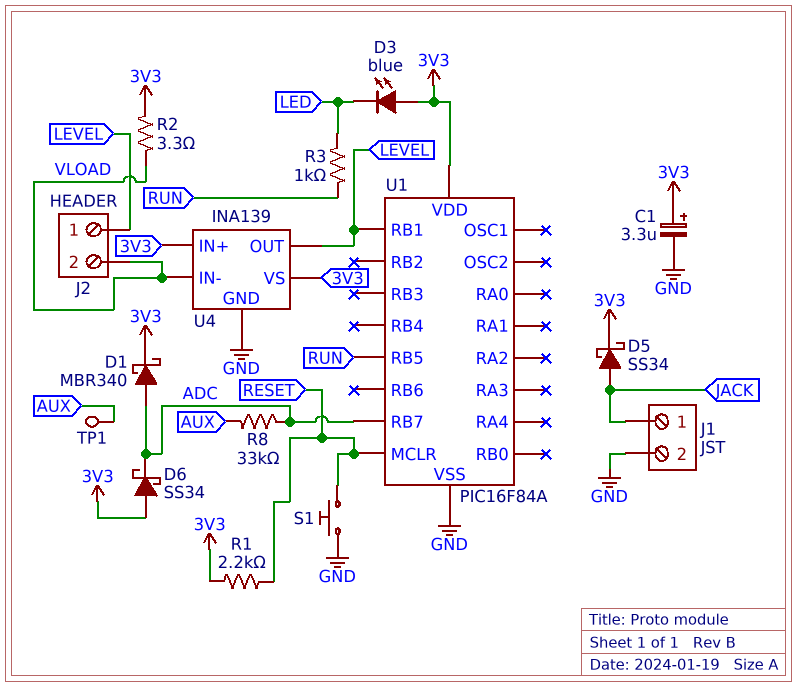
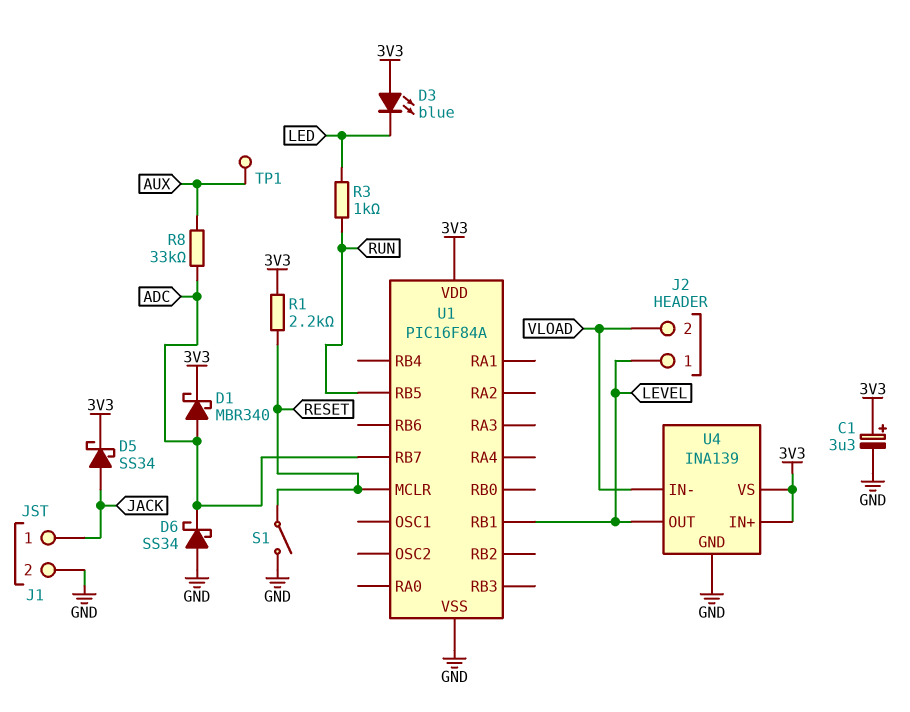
D6: schottky SS34 (A 3V3, K ADC) -> schottky SS34 (A GND, K ADC)
R2: 3.3 (3V3, VLOAD) -> none
S1: button (GND, RESET) -> switch (GND, RESET)

